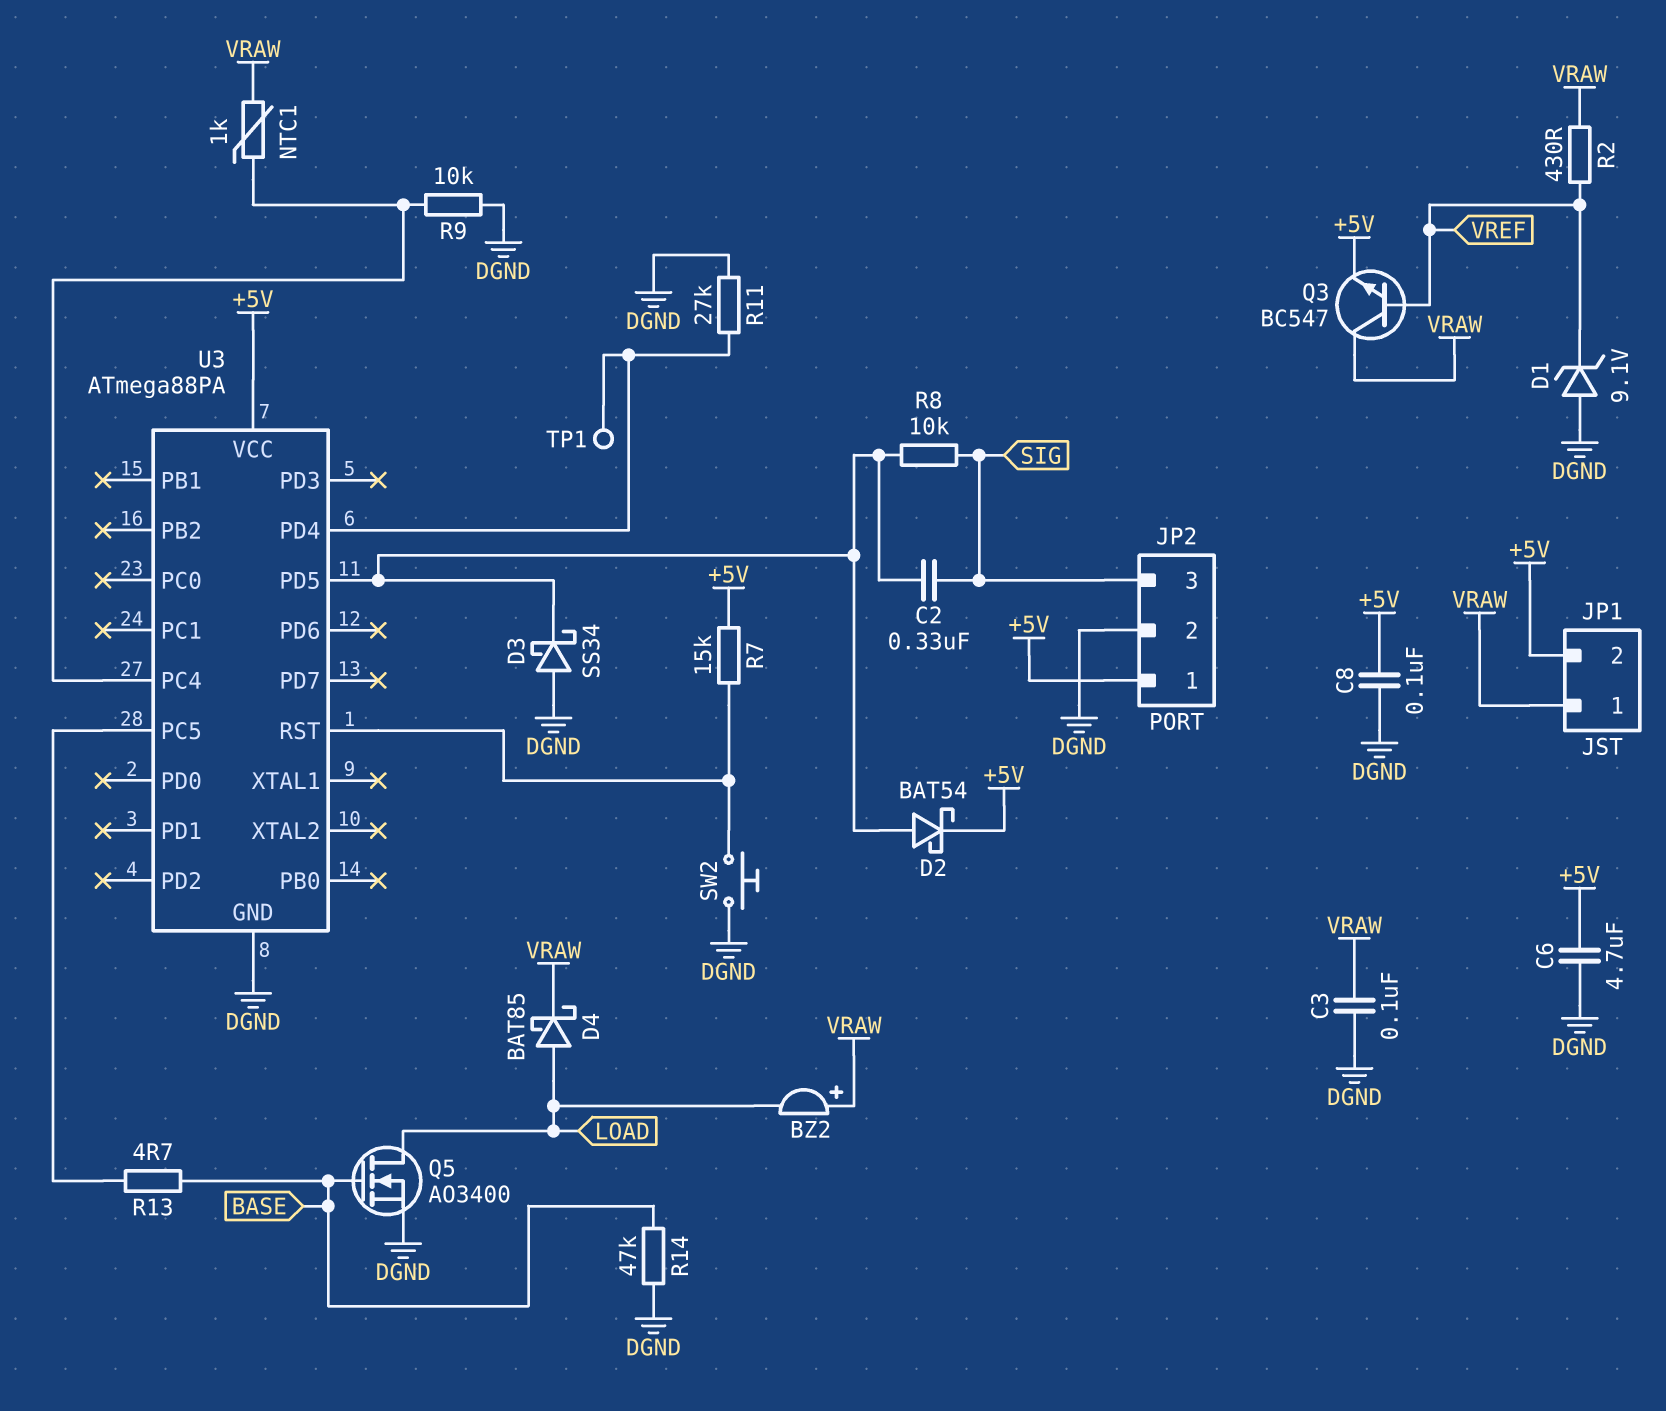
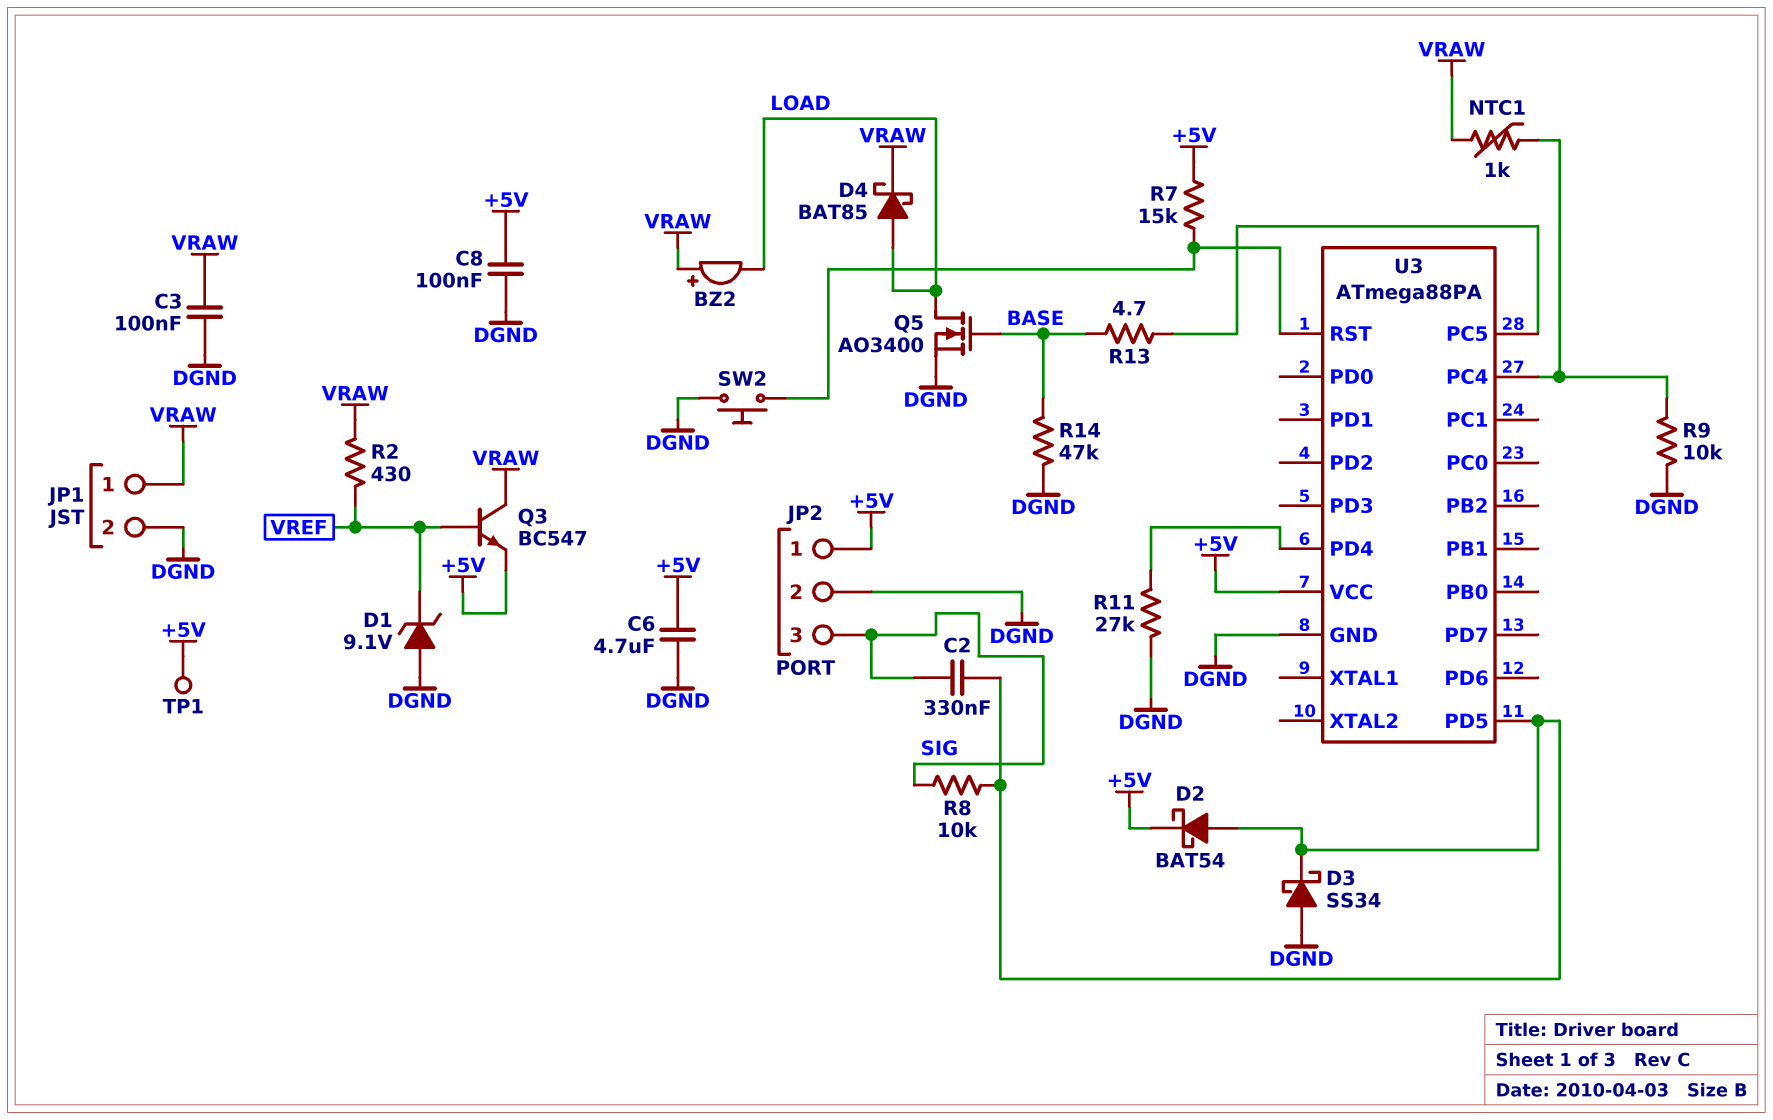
JP1 pin 2: +5V -> DGND
TP1: test point (U3/PD4) -> test point (+5V)

